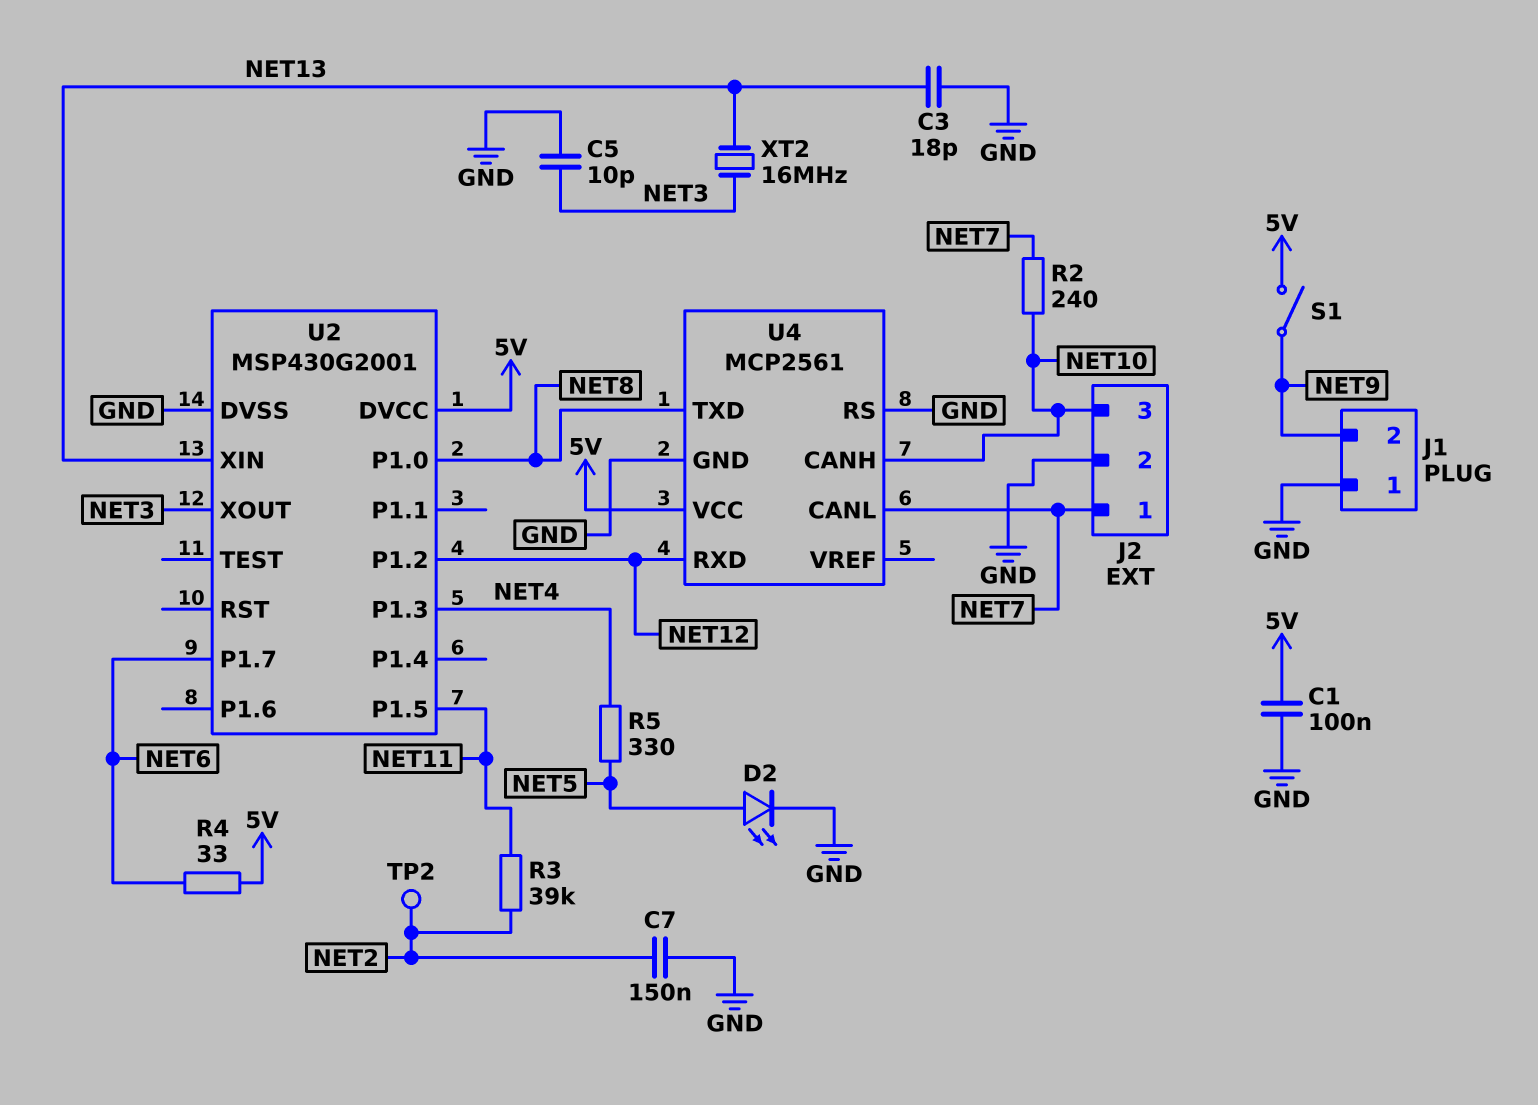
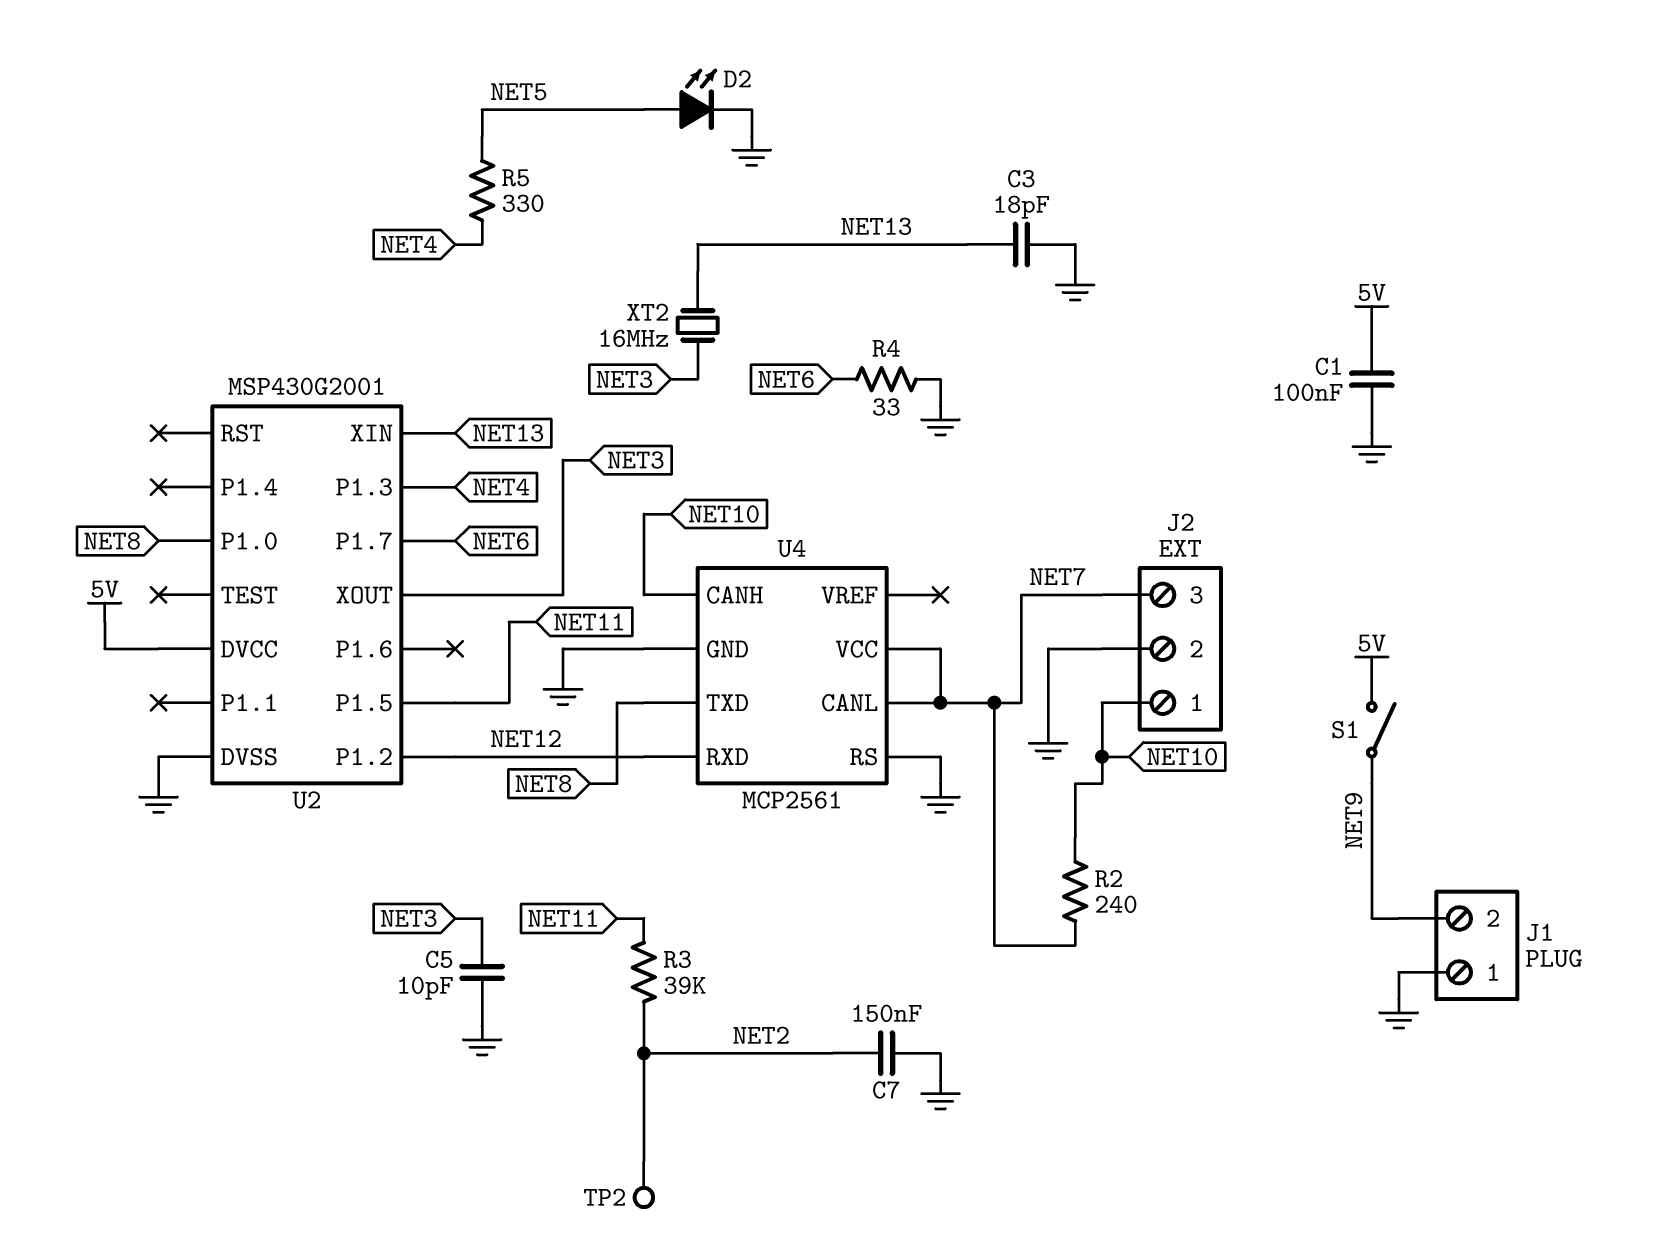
J2 pin 1: NET7 -> NET10
J2 pin 3: NET10 -> NET7
R4: 33 (5V, NET6) -> 33 (GND, NET6)
U4 pin VCC: 5V -> NET7

